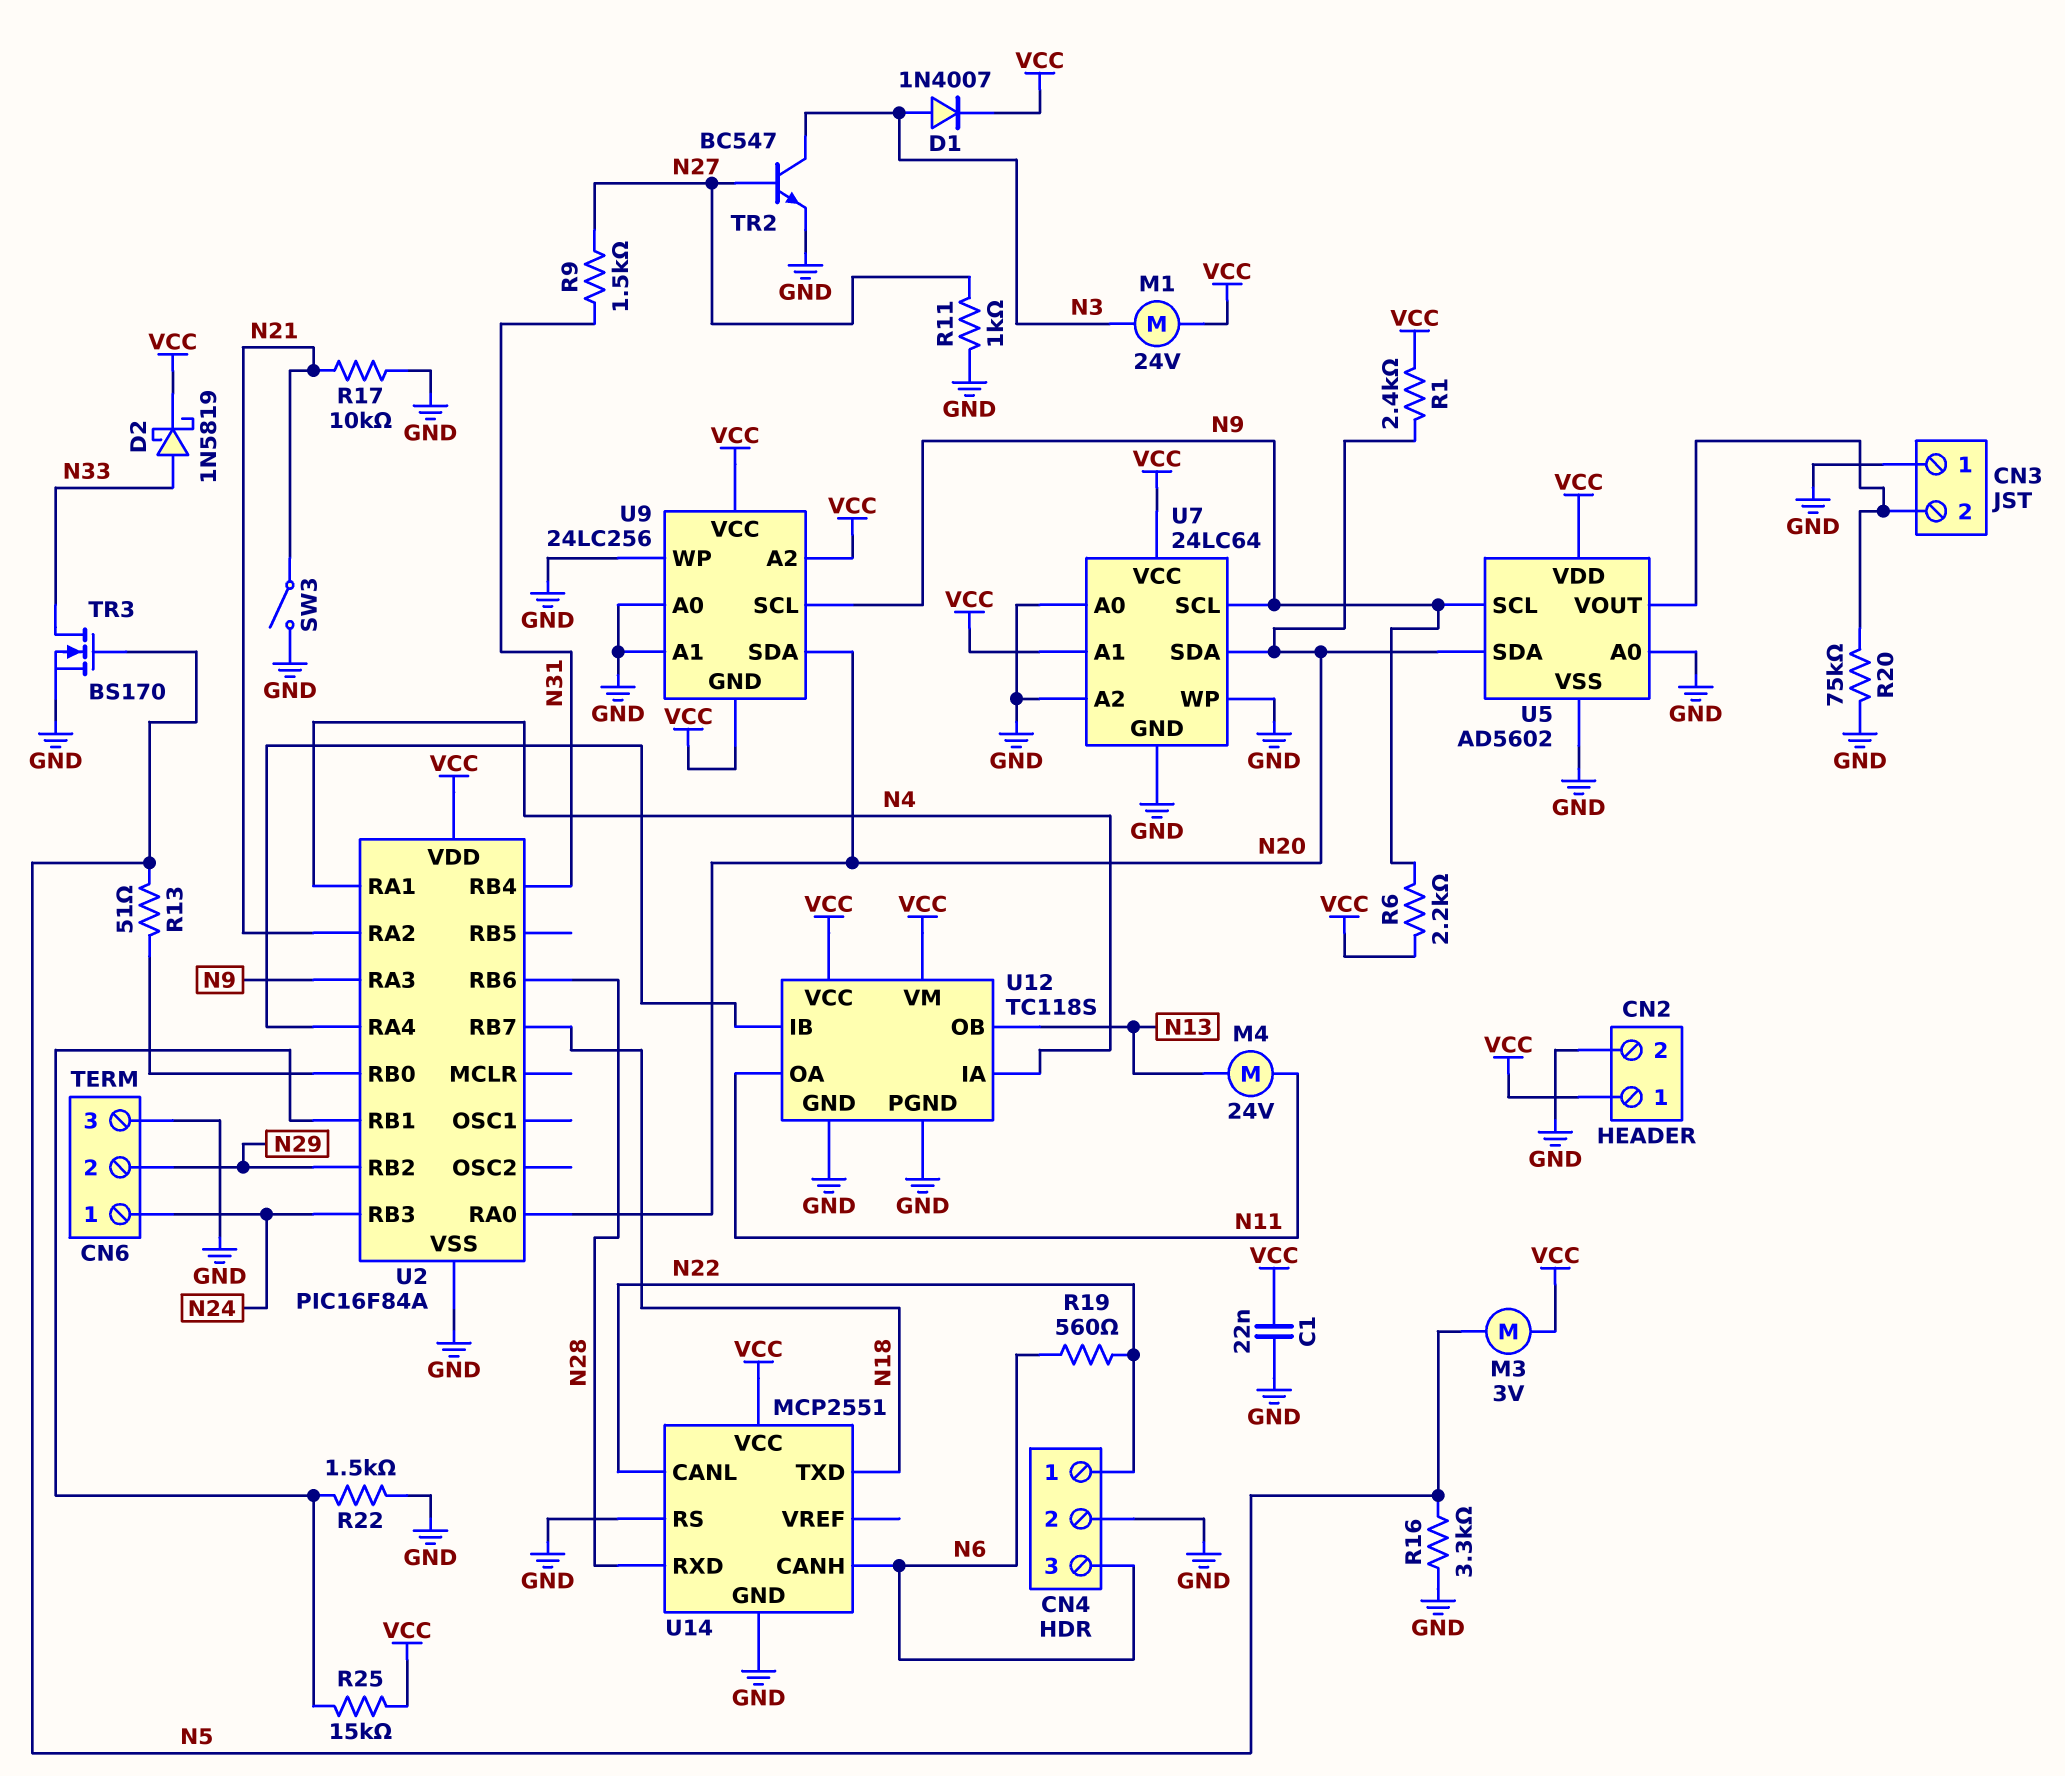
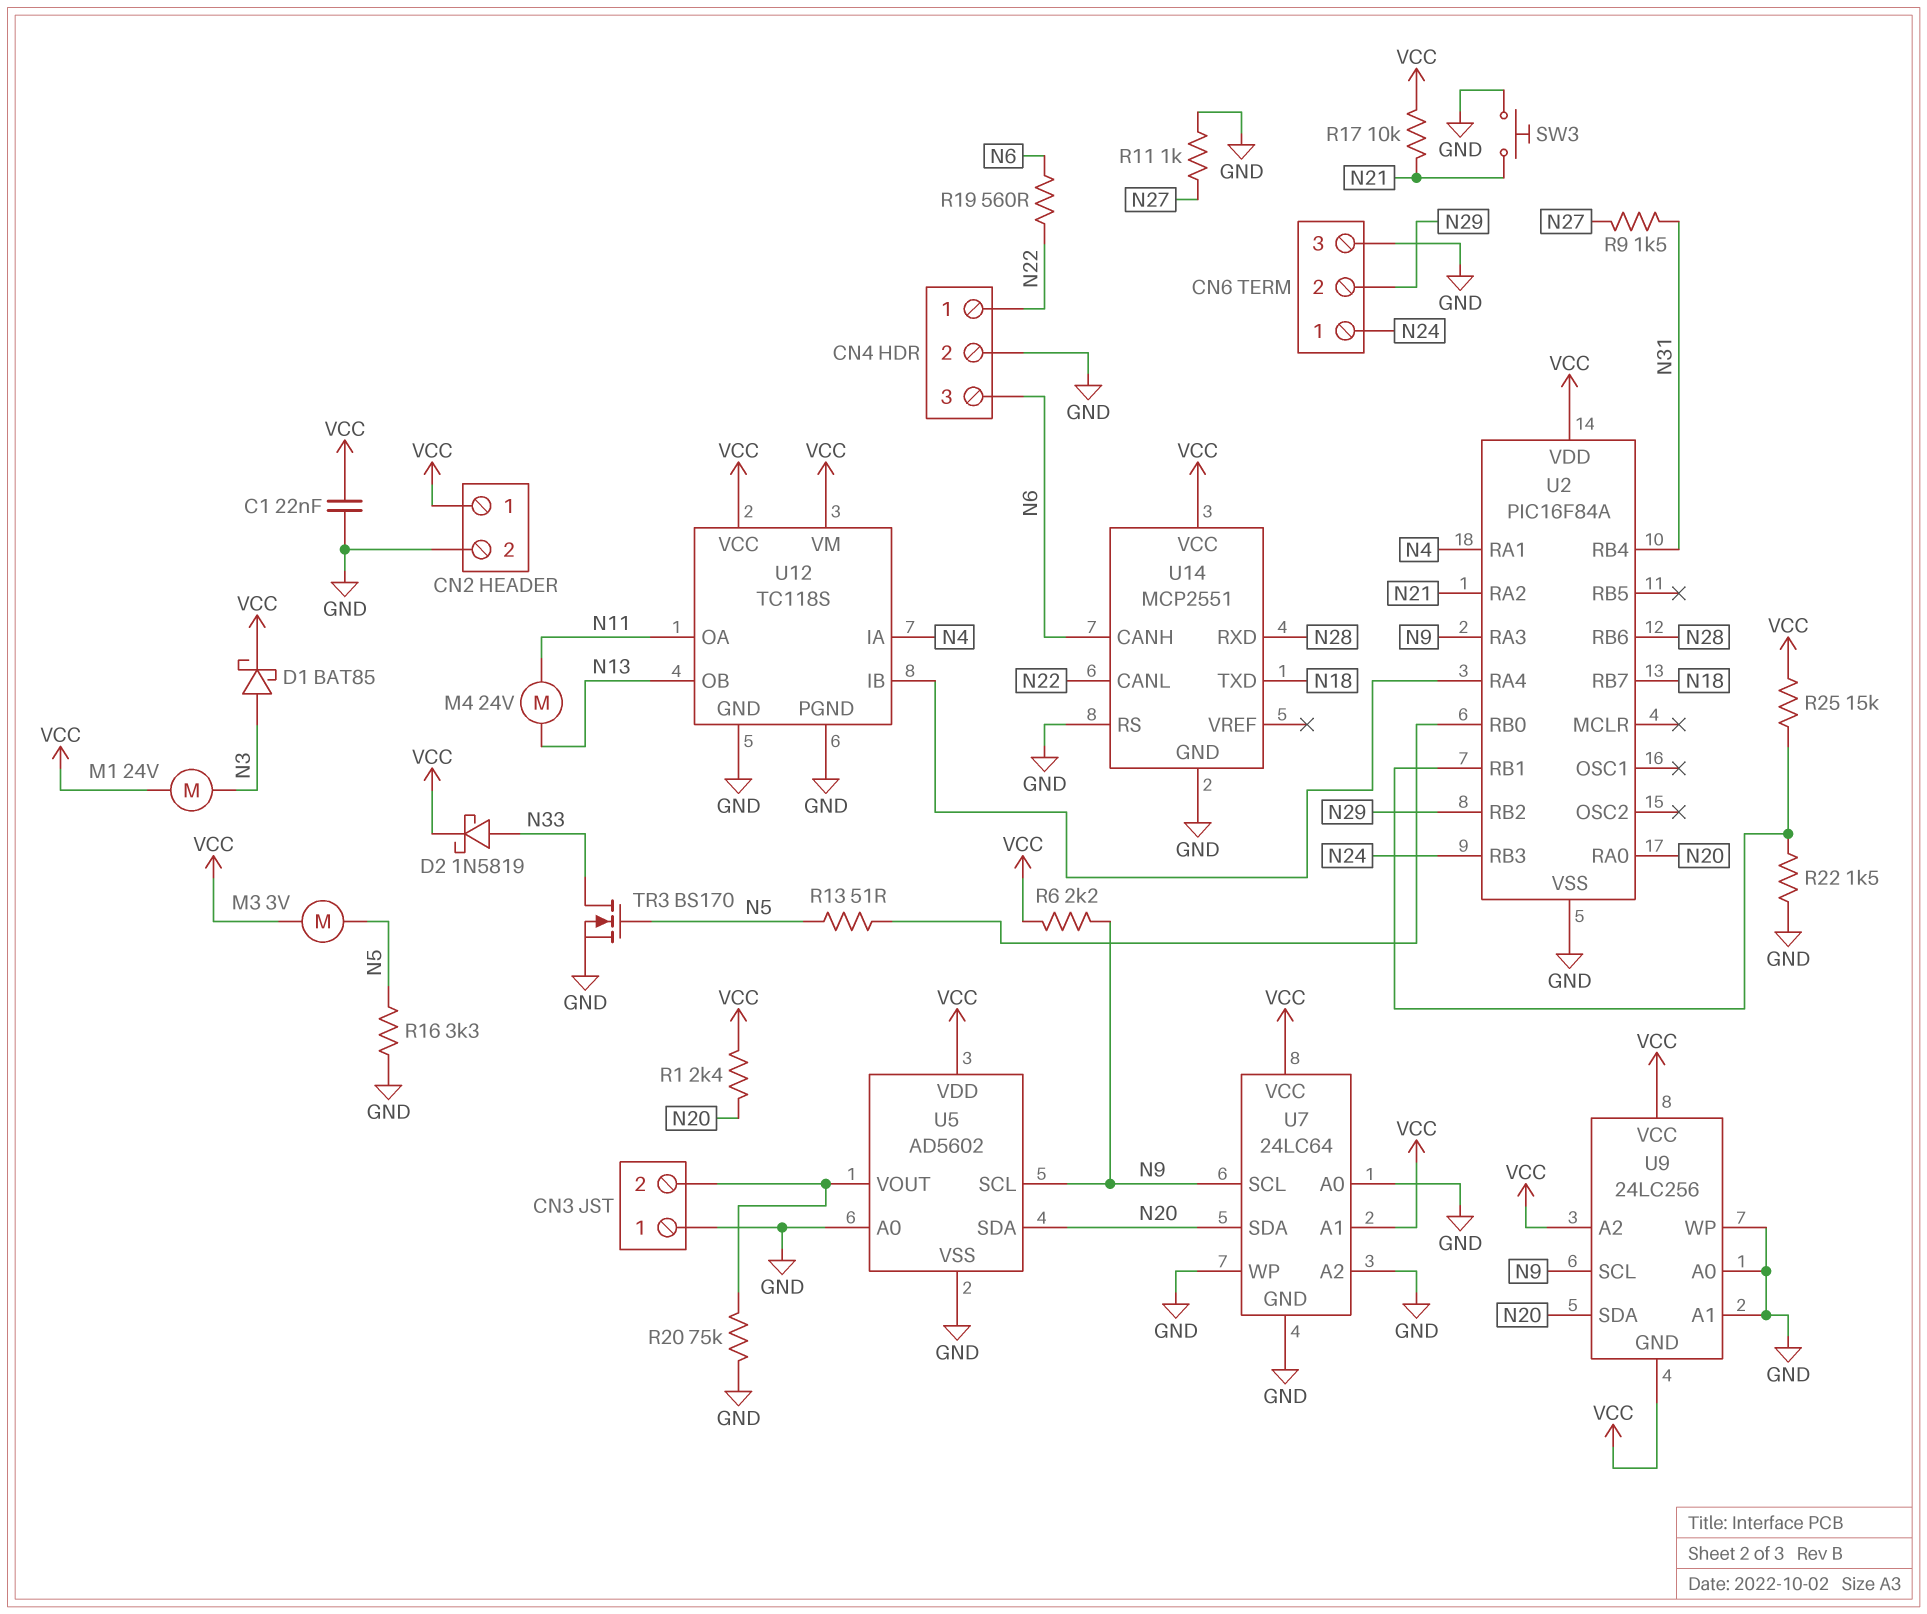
D1: diode 1N4007 (A N3, K VCC) -> schottky BAT85 (A N3, K VCC)
R17: 10k (GND, N21) -> 10k (N21, VCC)
SW3: switch (GND, N21) -> button (GND, N21)
TR2: NPN BC547 (B N27, C N3, E GND) -> none

